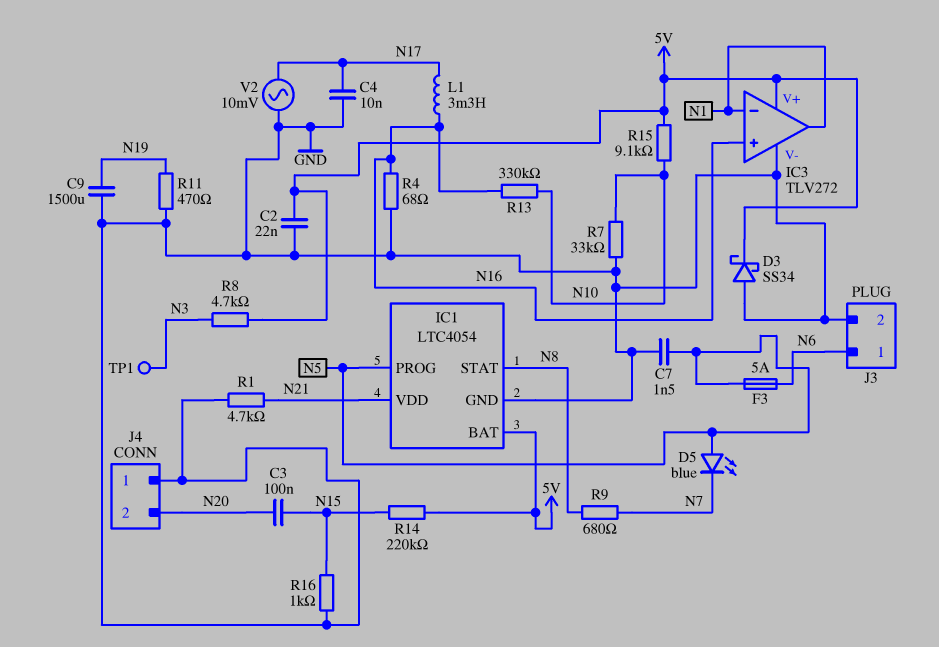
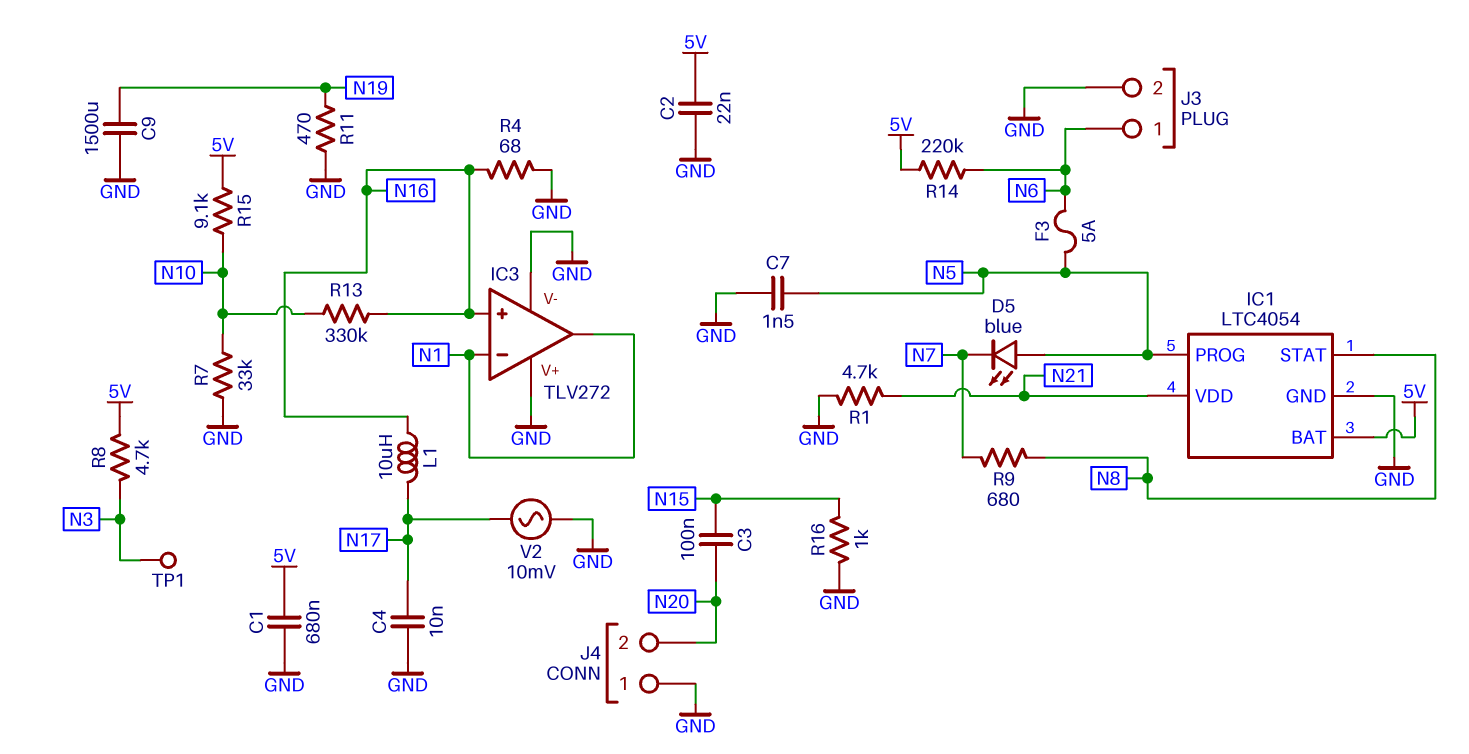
C1: none -> 680nF (5V, GND)
D3: schottky SS34 (A GND, K 5V) -> none
IC3 pin V+: 5V -> GND
L1: 3.3mH (N16, N17) -> 10uH (N16, N17)
R14: 220k (5V, N15) -> 220k (5V, N6)

